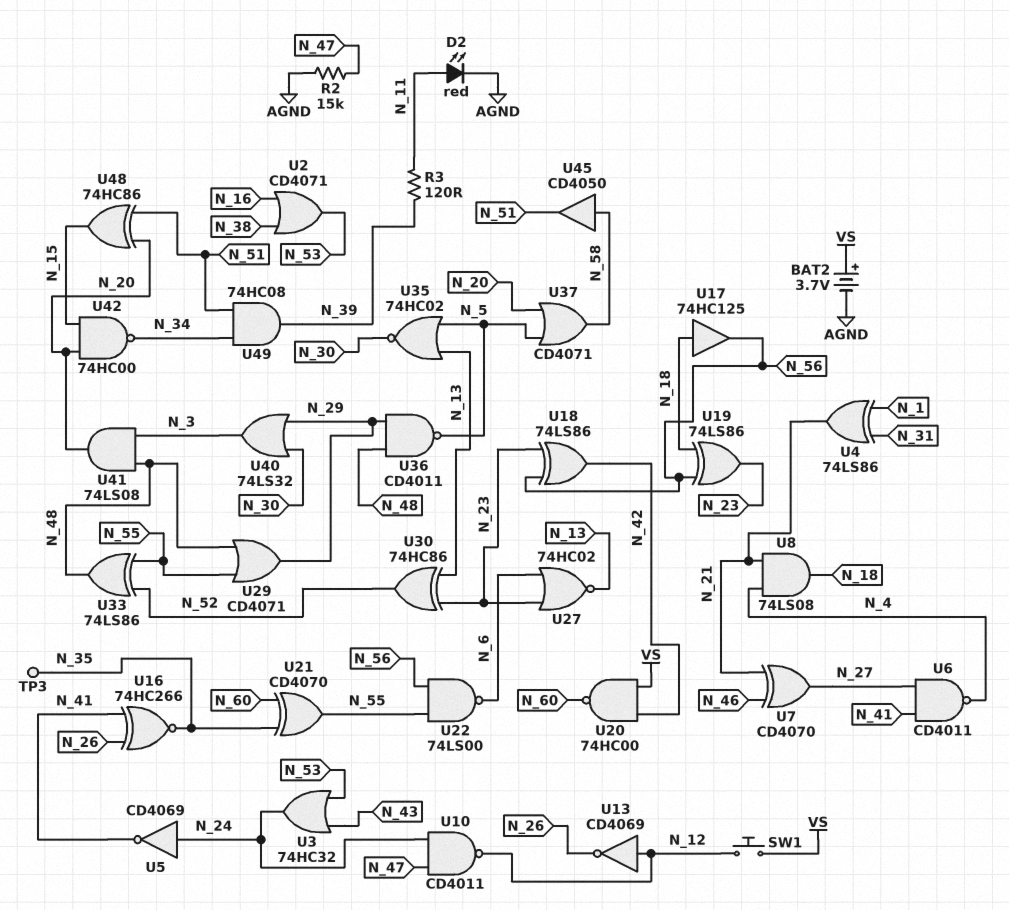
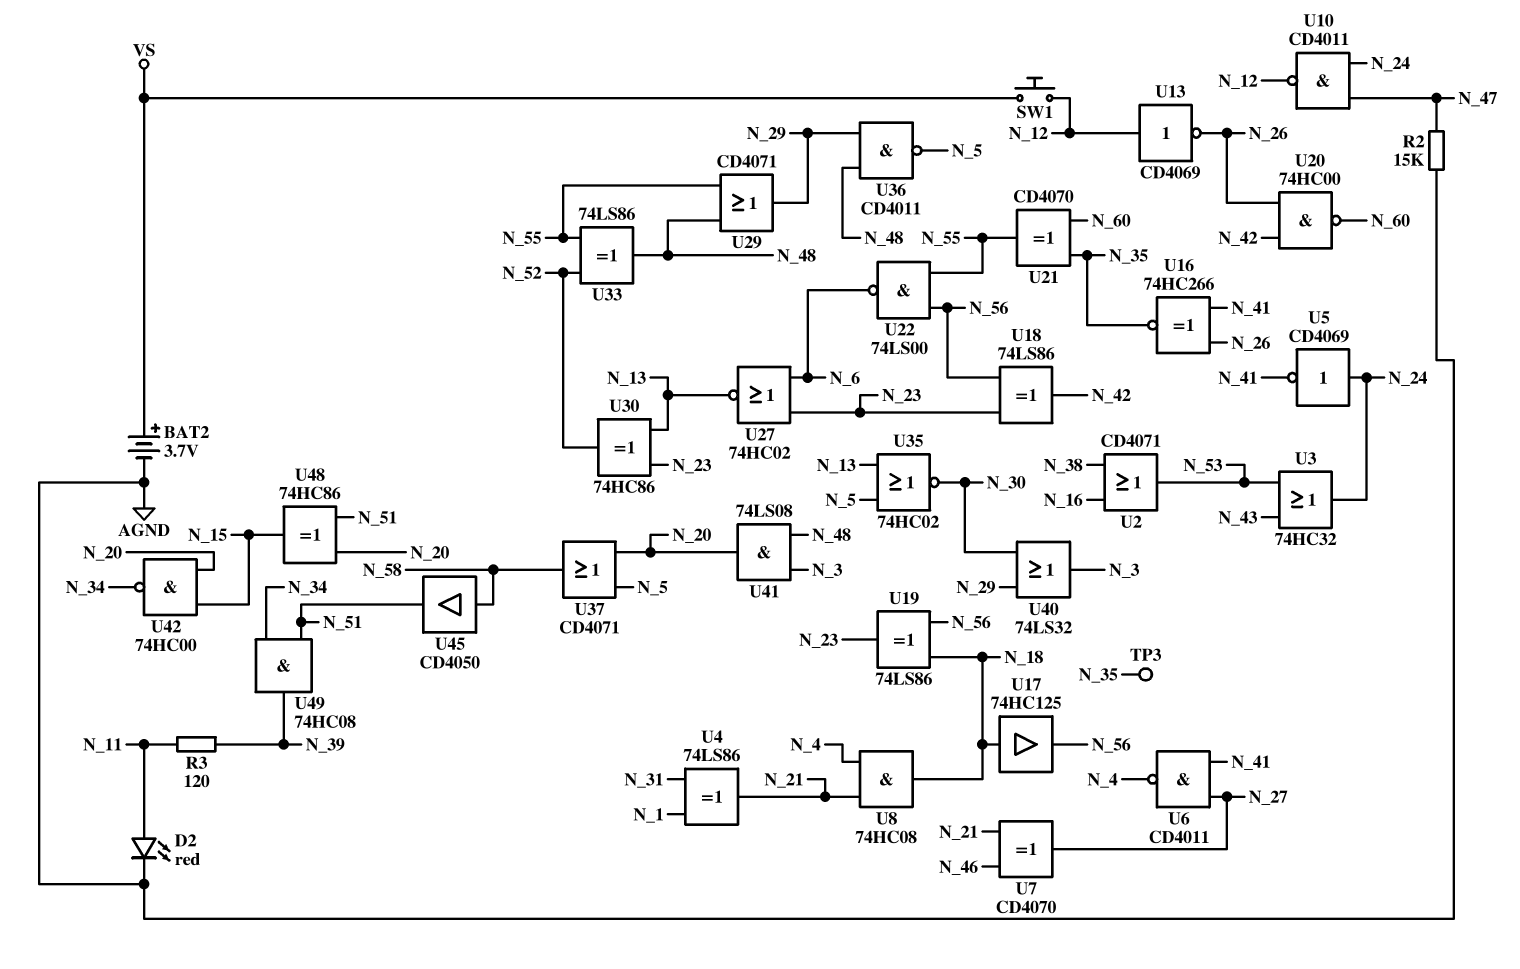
U8: AND 74LS08 (in N_4, in N_21, out N_18) -> AND 74HC08 (in N_4, in N_21, out N_18)
U20: NAND 74HC00 (in N_42, in VS, out N_60) -> NAND 74HC00 (in N_26, in N_42, out N_60)

